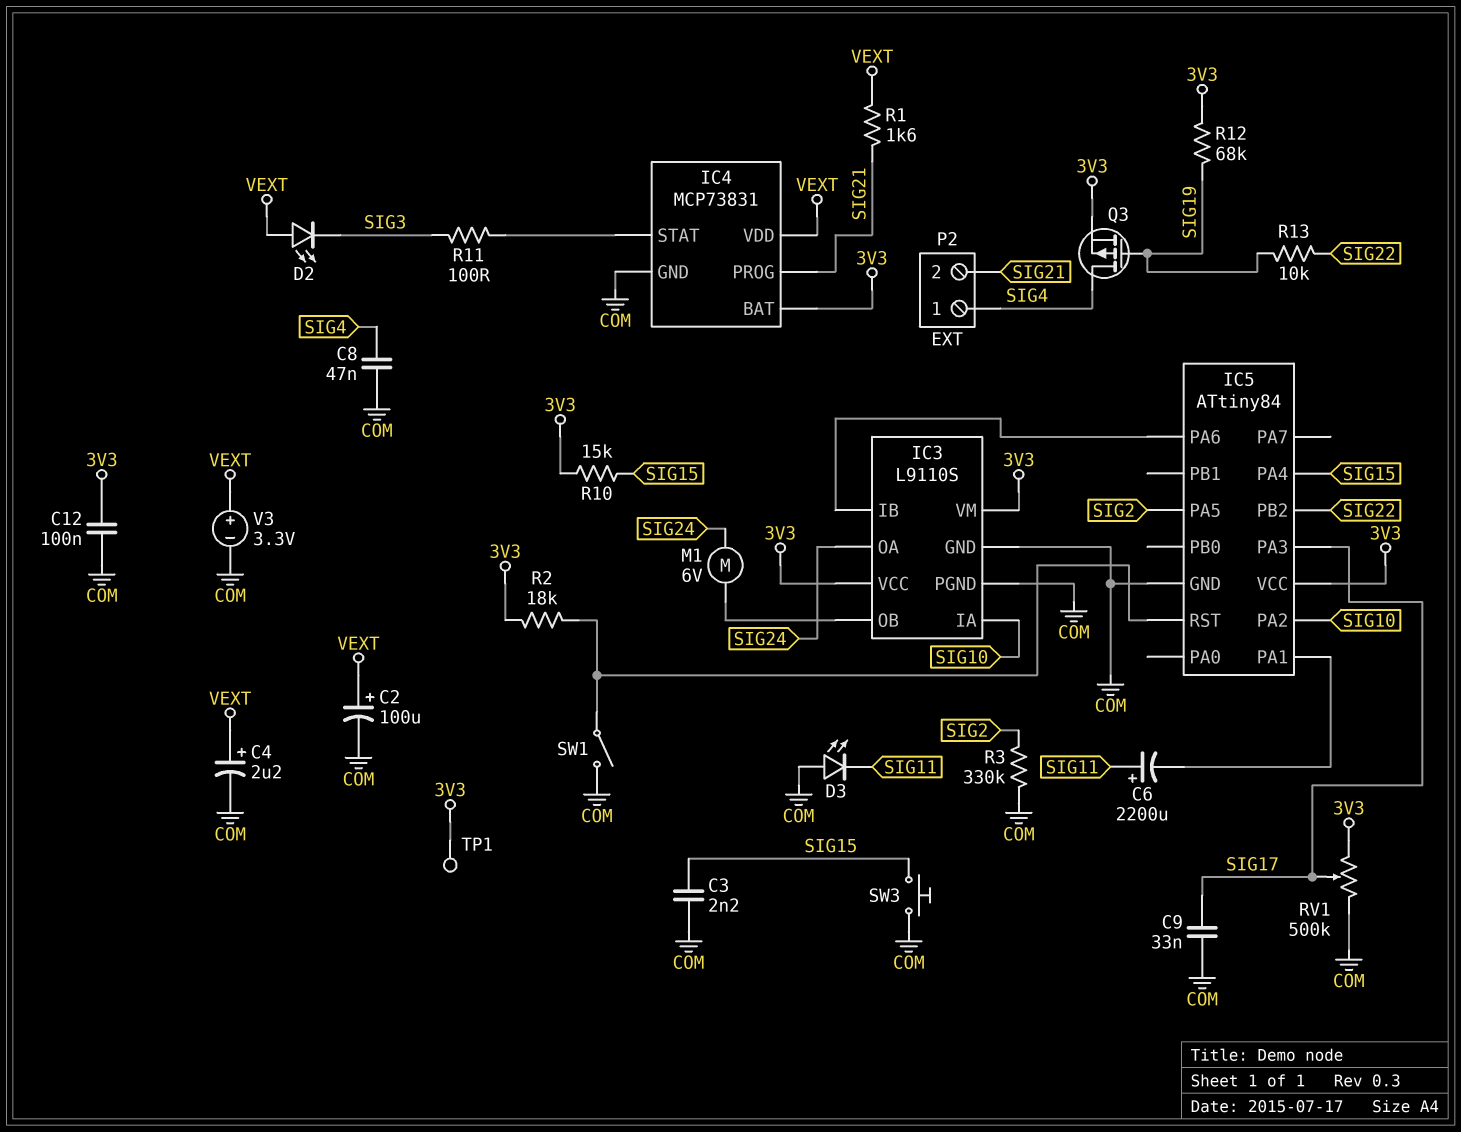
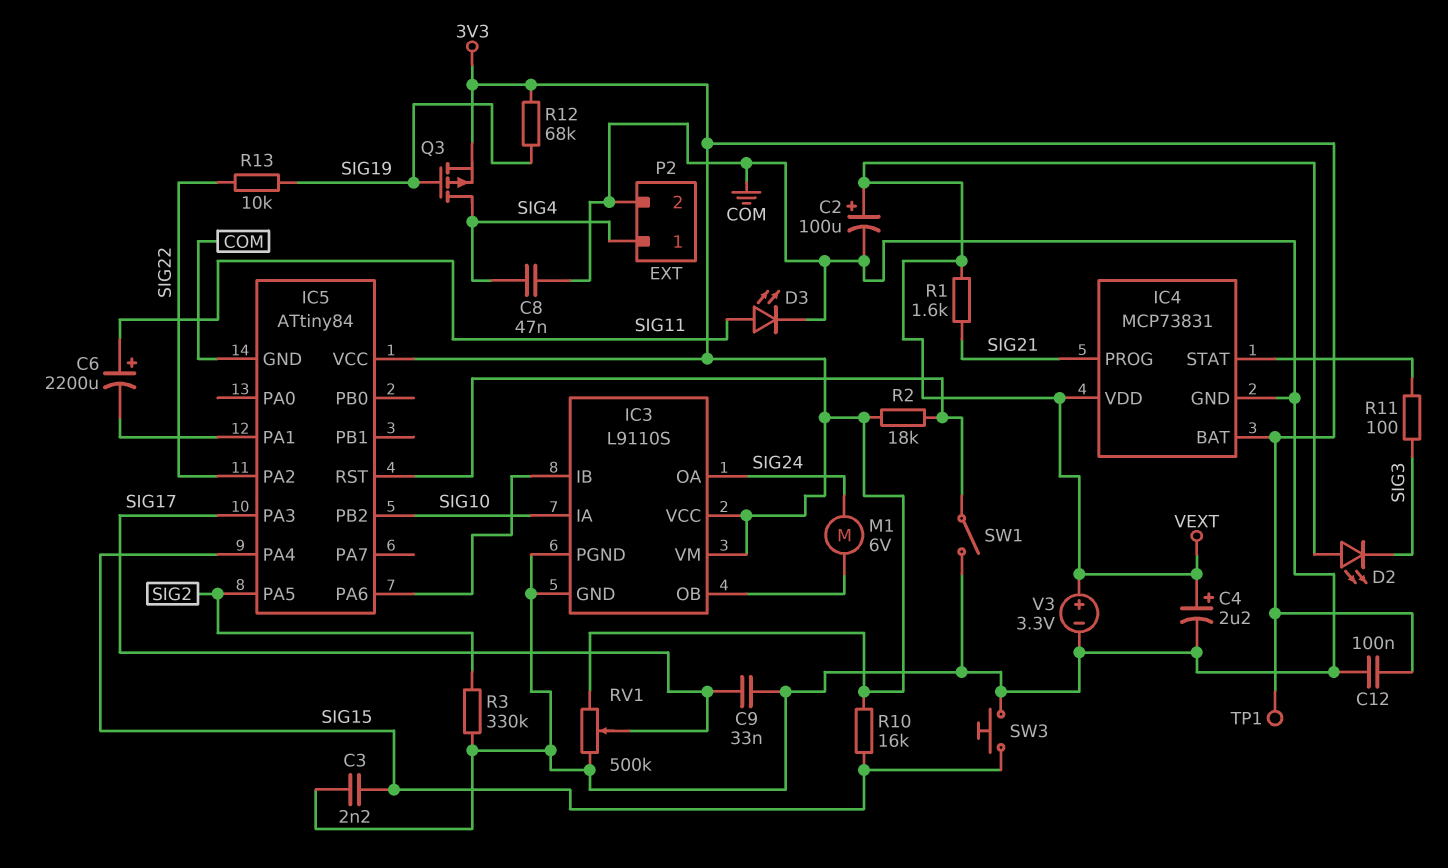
D3: LED (A COM, K SIG11) -> LED (A SIG11, K COM)
IC5 pin PA2: SIG10 -> SIG22
IC5 pin PB2: SIG22 -> SIG10
P2 pin 2: SIG21 -> COM
R10: 15k (3V3, SIG15) -> 16k (3V3, SIG15)

